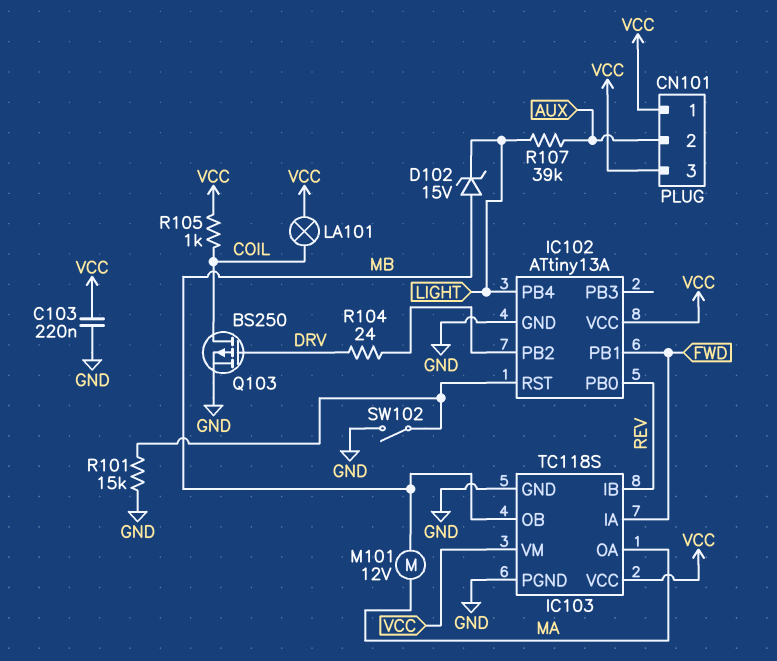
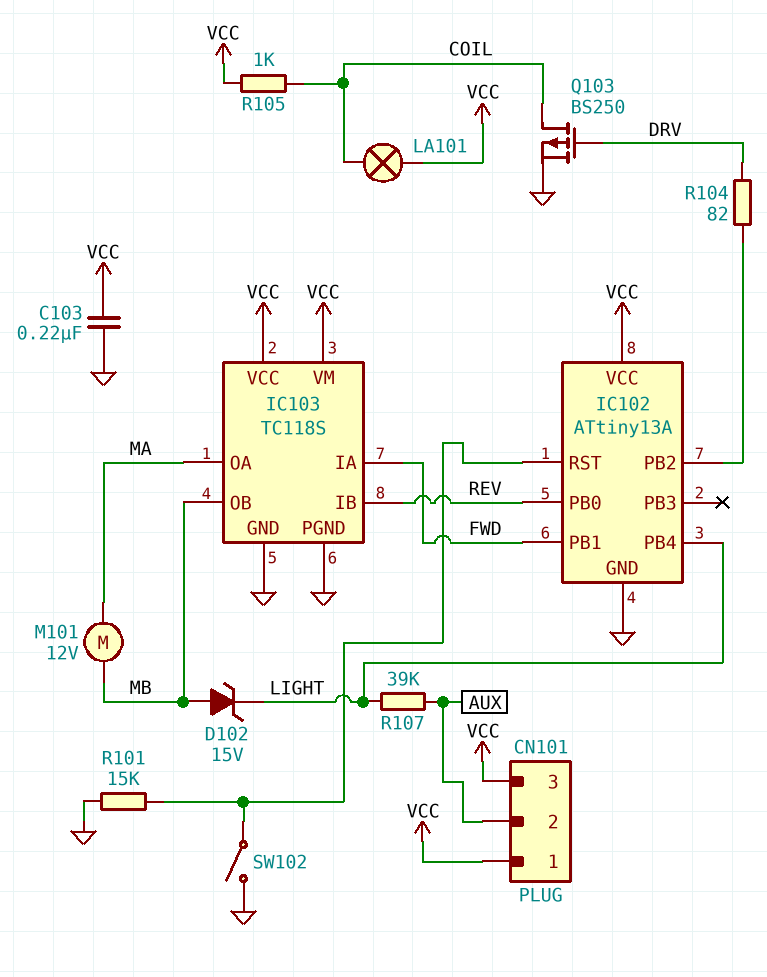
R104: 24 (DRV, IC102/PB2) -> 82 (DRV, IC102/PB2)

